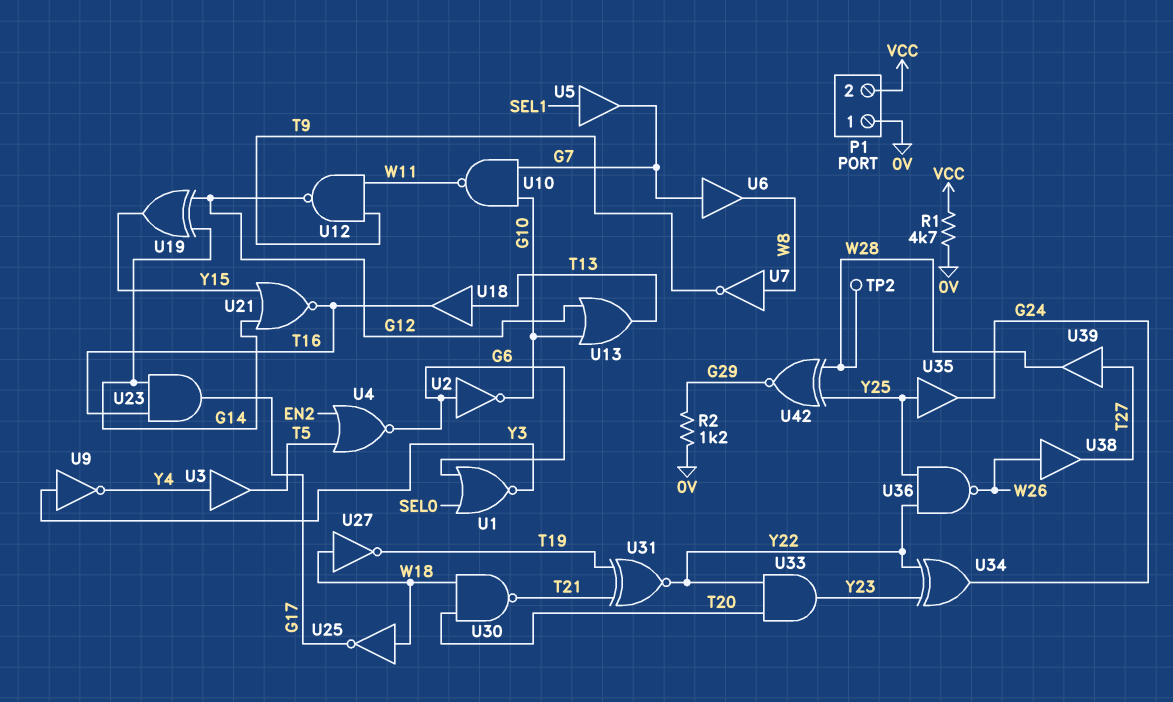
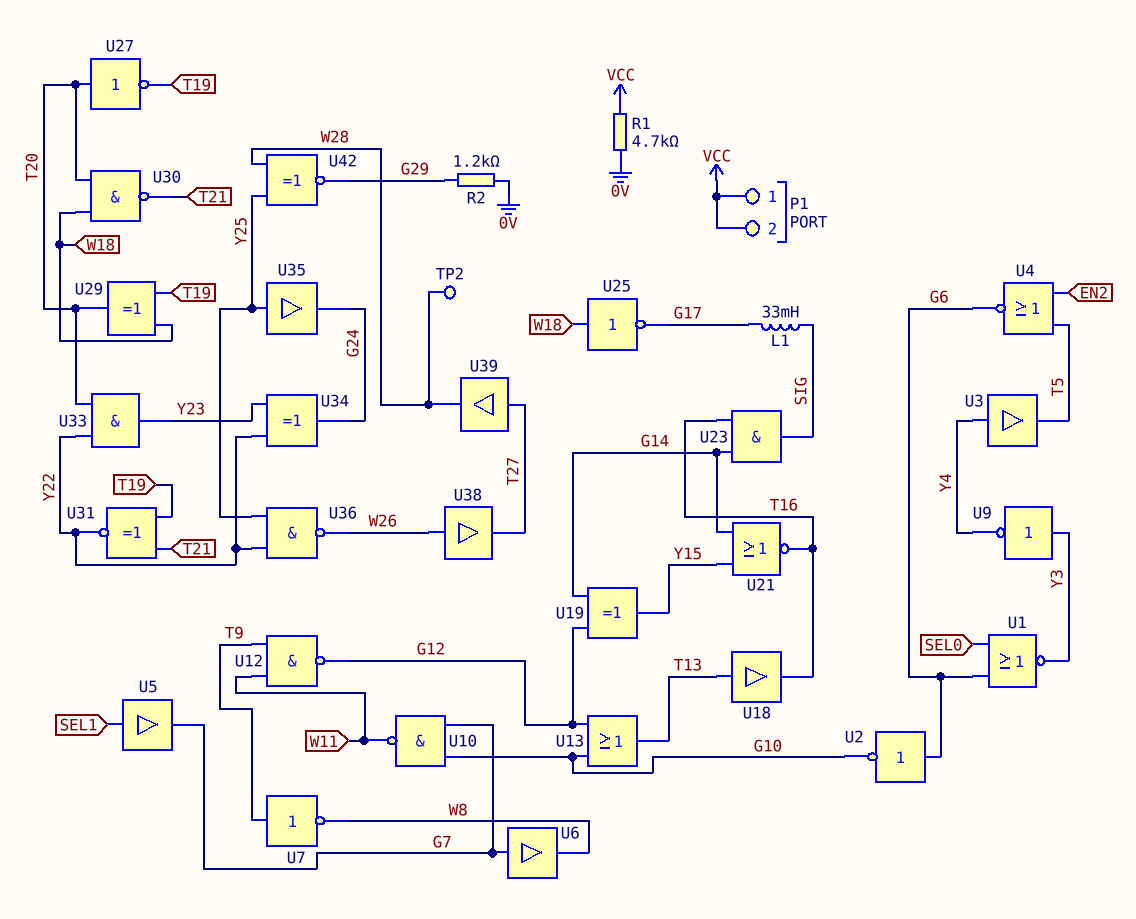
L1: none -> 33mH (G17, SIG)
P1 pin 1: 0V -> VCC
U7: NOT (in W8, out T9) -> NOT (in T9, out W8)
U23: AND (in G14, in T16, out G17) -> AND (in G14, in T16, out SIG)
U27: NOT (in W18, out T19) -> NOT (in T20, out T19)
U29: none -> XOR (in T19, in W18, out T20)

